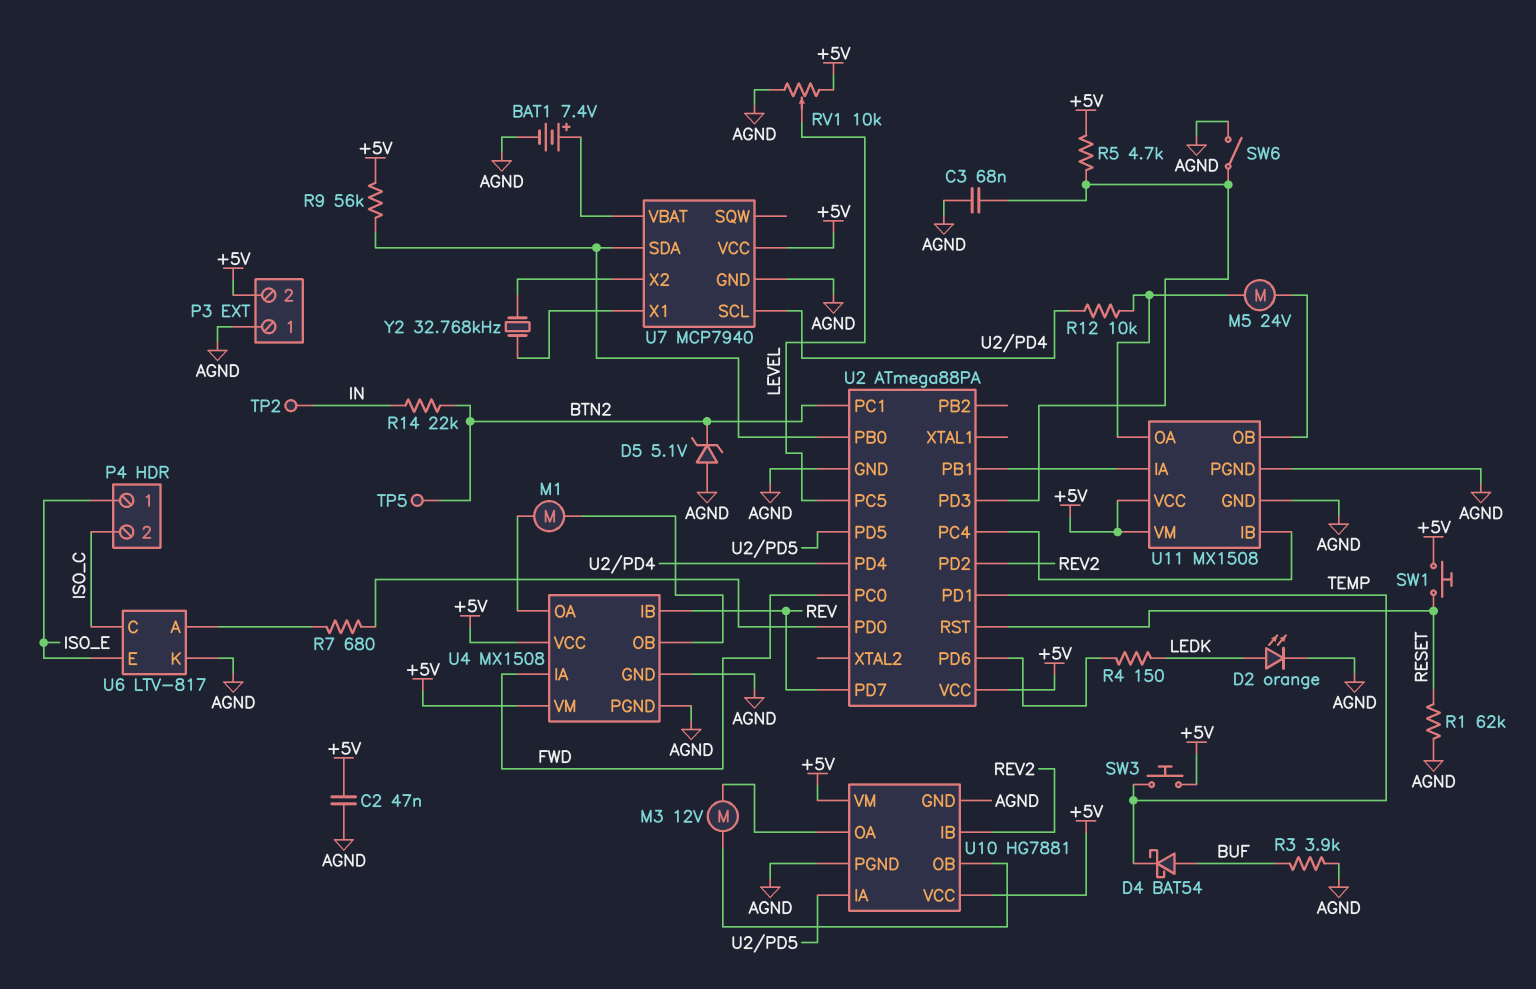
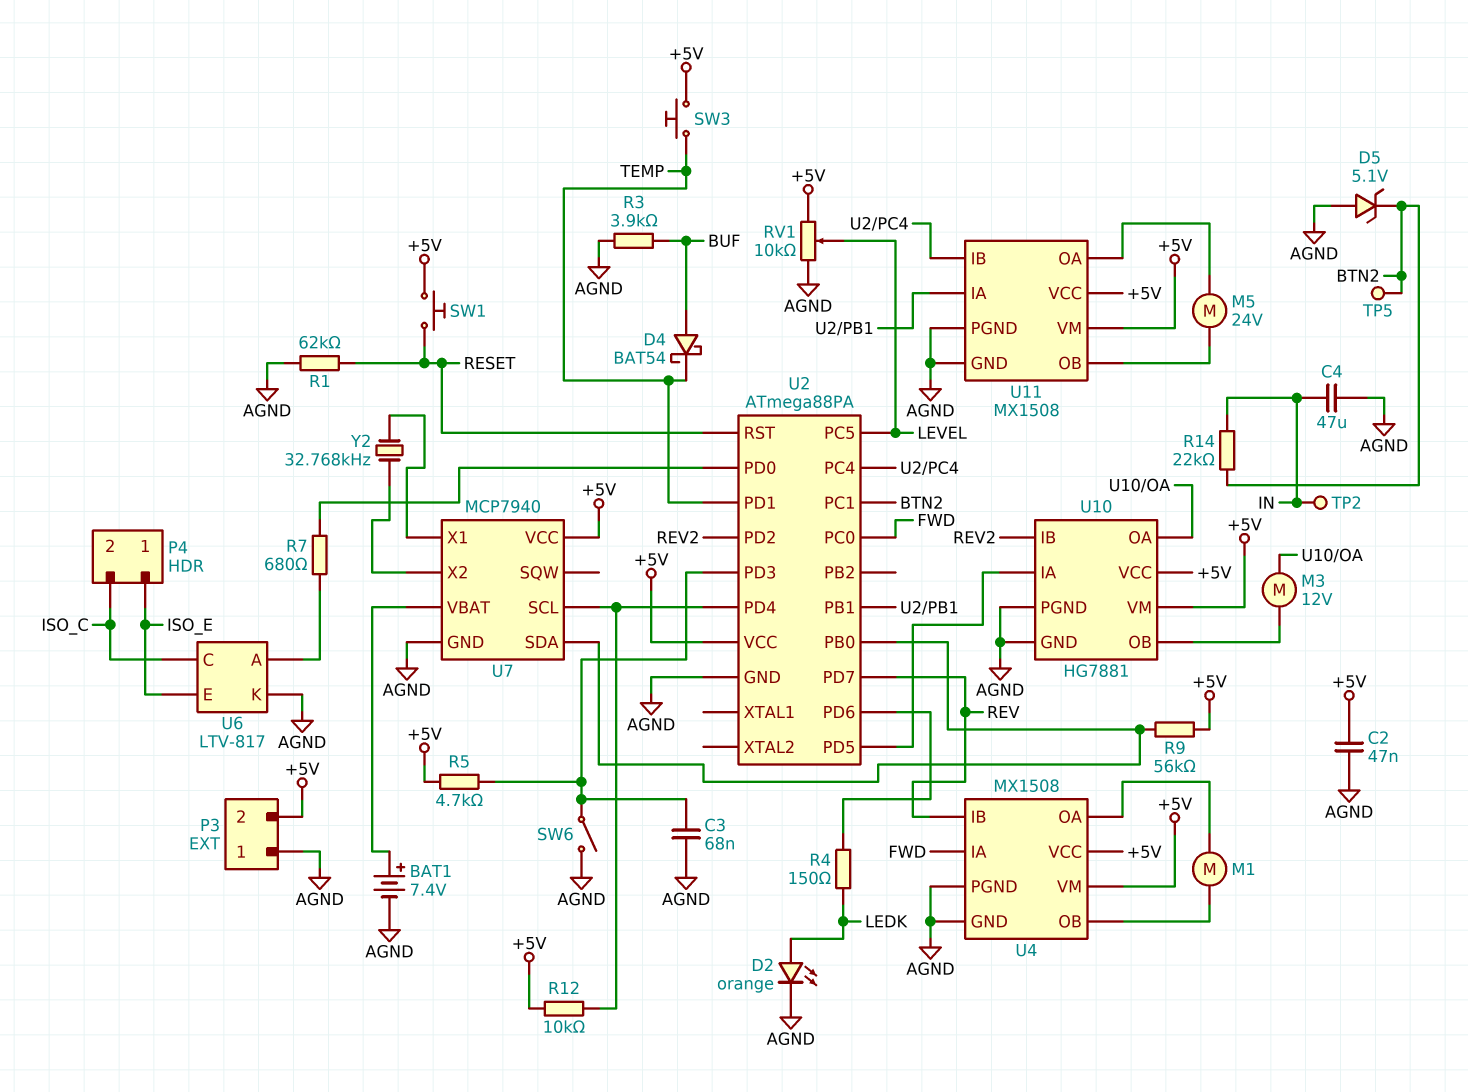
C4: none -> 47uF (AGND, IN)
R12: 10k (U2/PD4, U11/OA) -> 10k (+5V, U2/PD4)

